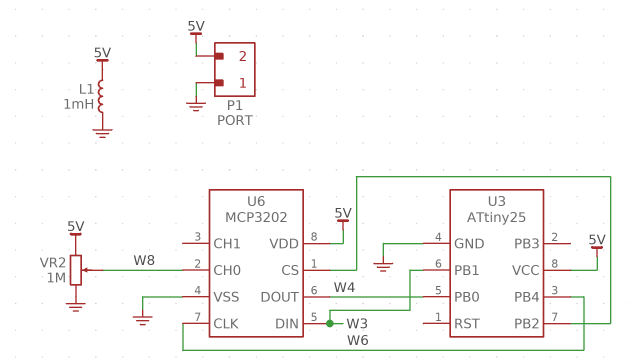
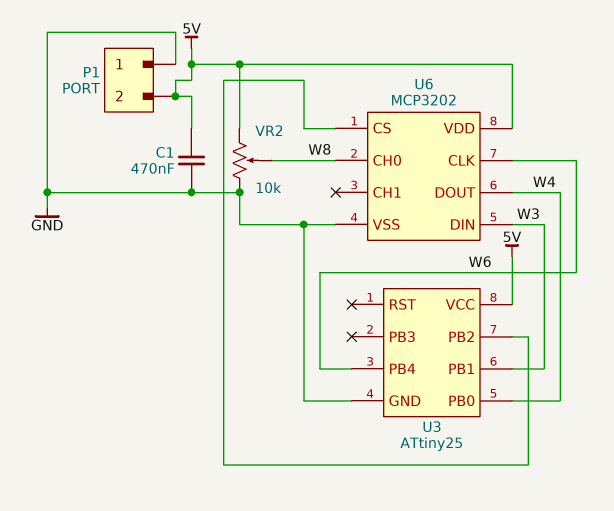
C1: none -> 470nF (5V, GND)
L1: 1mH (5V, GND) -> none
VR2: 1M (5V, GND, wiper W8) -> 10k (5V, GND, wiper W8)

